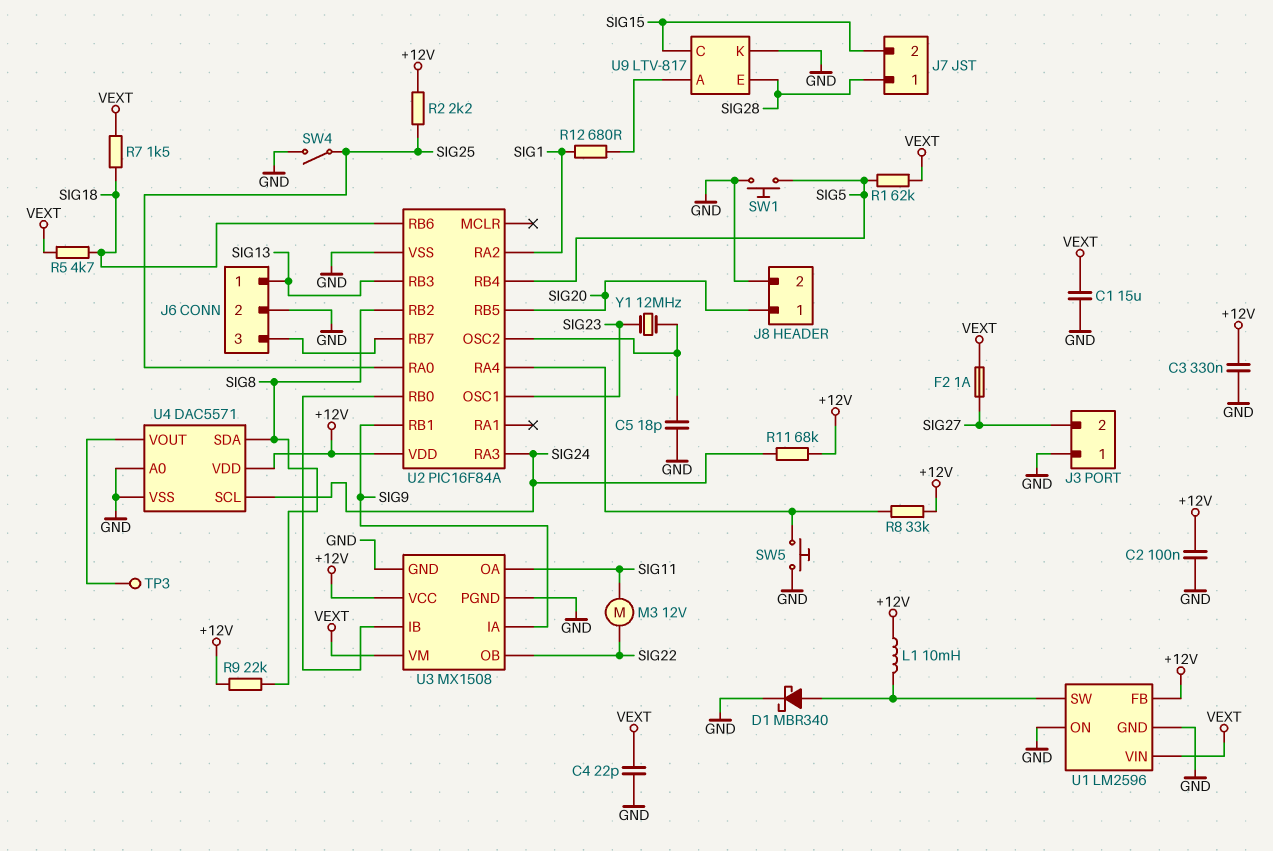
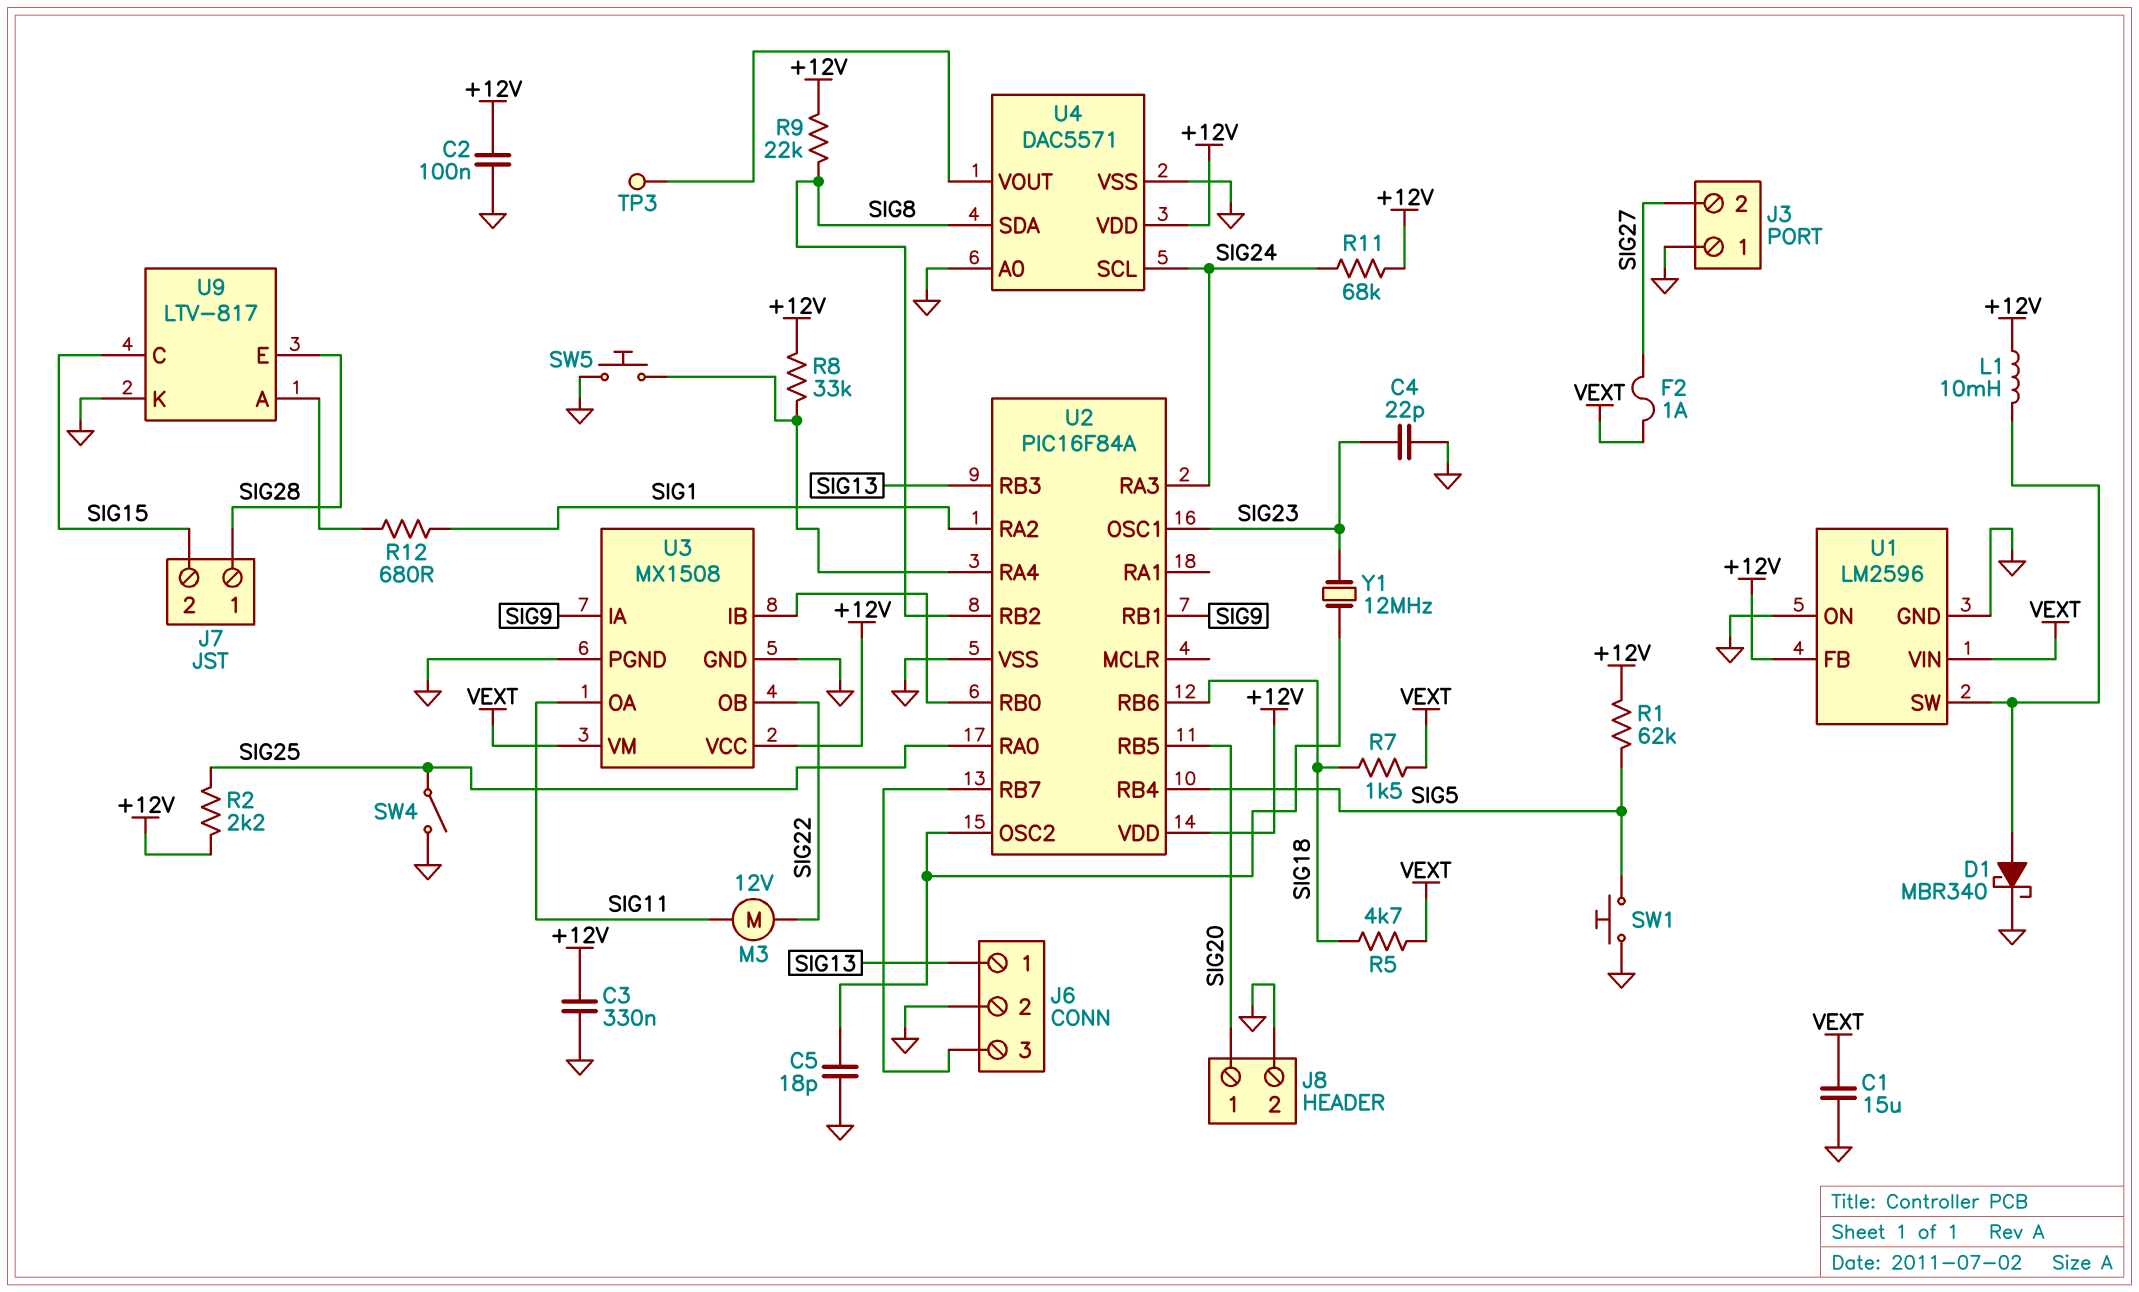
C4: 22pF (GND, VEXT) -> 22pF (GND, SIG23)
R1: 62k (SIG5, VEXT) -> 62k (+12V, SIG5)

